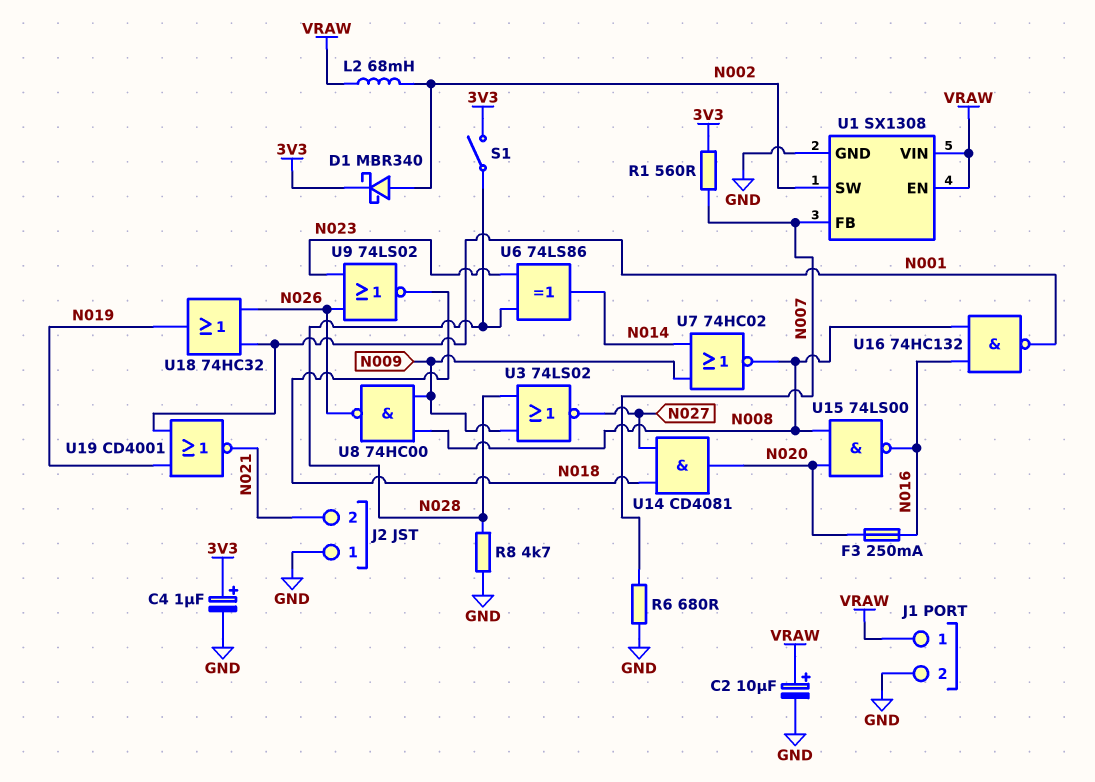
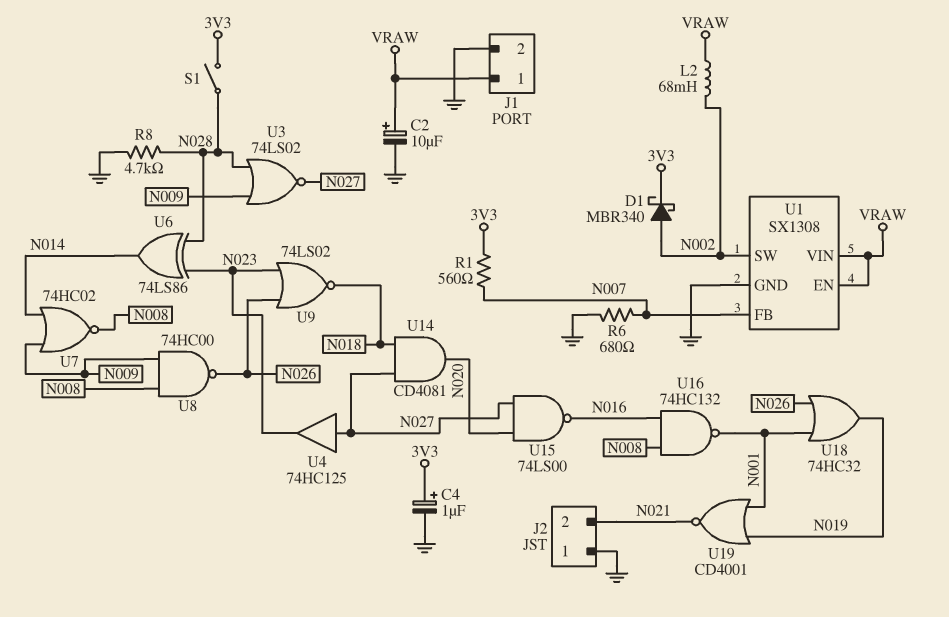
F3: 250mA (N016, N020) -> none
U4: none -> buffer 74HC125 (in N027, out N023)
U15: NAND 74LS00 (in N008, in N020, out N016) -> NAND 74LS00 (in N020, in N027, out N016)

